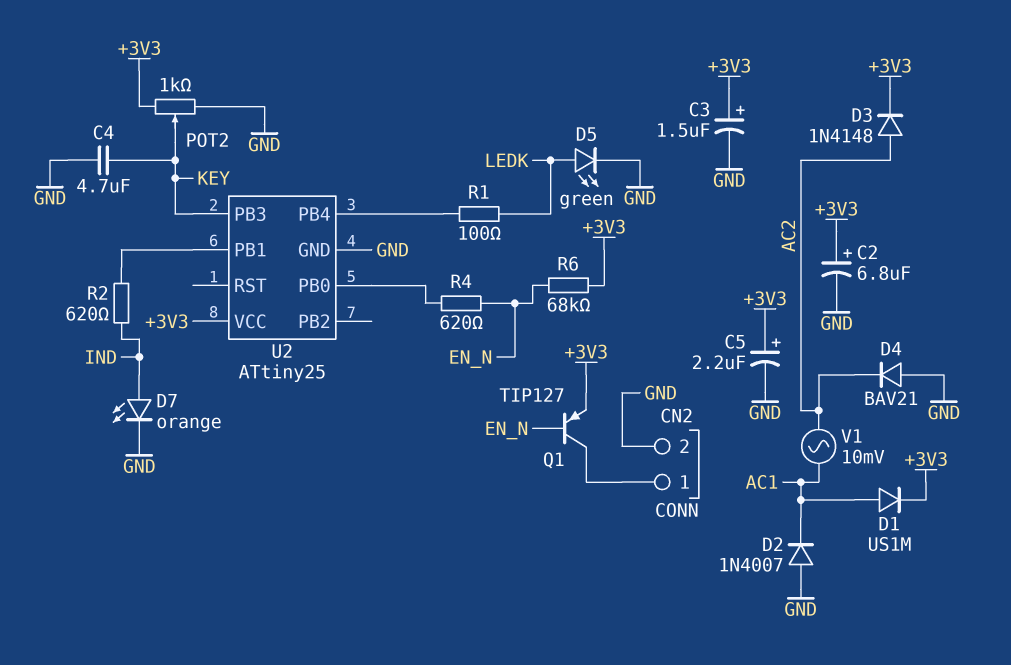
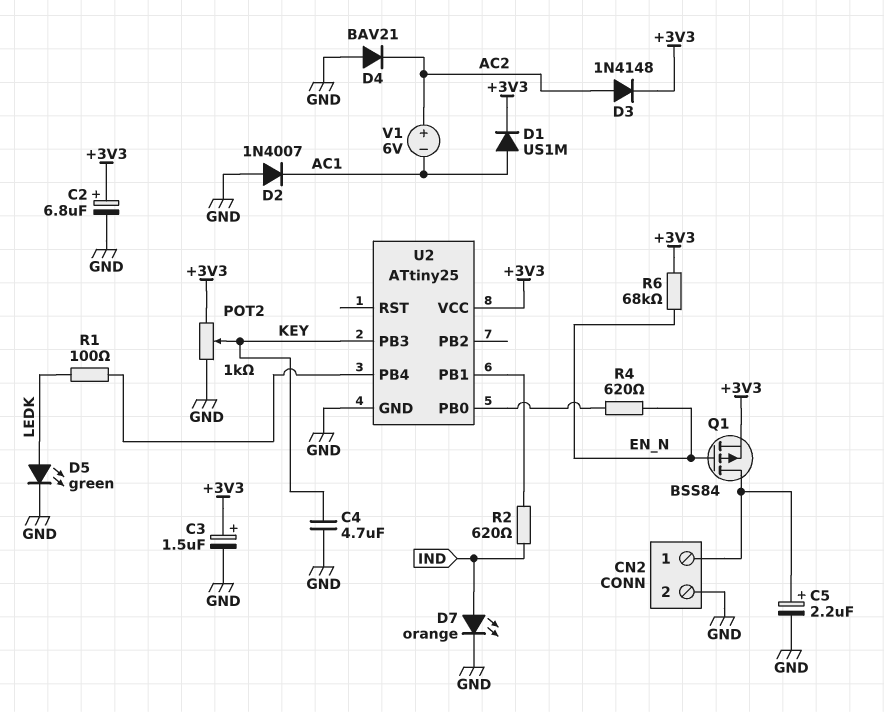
C5: 2.2uF (plus +3V3, minus GND) -> 2.2uF (plus CN2/1, minus GND)
Q1: PNP TIP127 (B EN_N, C CN2/1, E +3V3) -> PMOS BSS84 (G EN_N, D CN2/1, S +3V3)
V1: AC 10mV (AC1, AC2) -> 6V (plus AC2, minus AC1)

